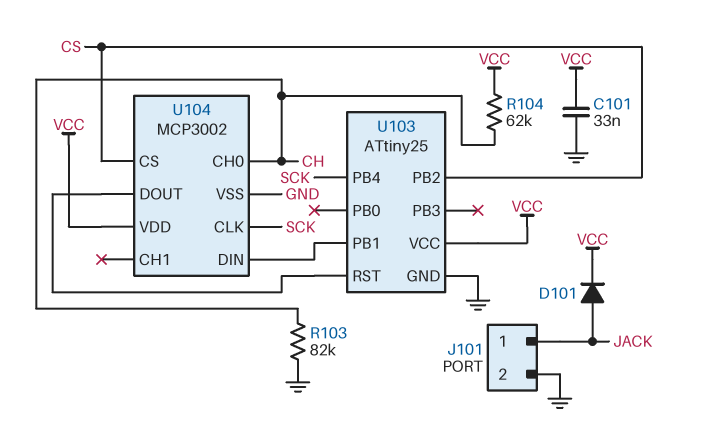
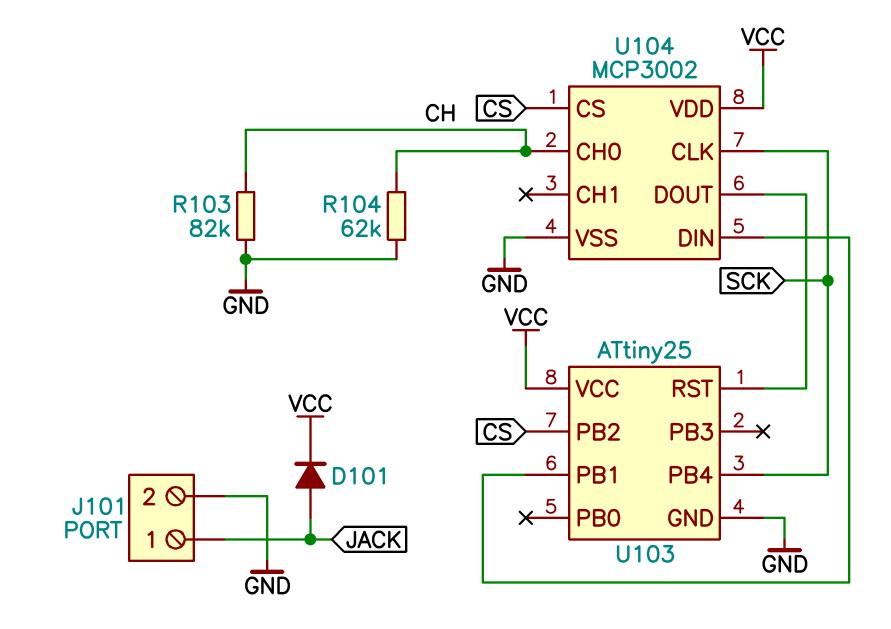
C101: 33nF (GND, VCC) -> none
R104: 62k (CH, VCC) -> 62k (CH, GND)

